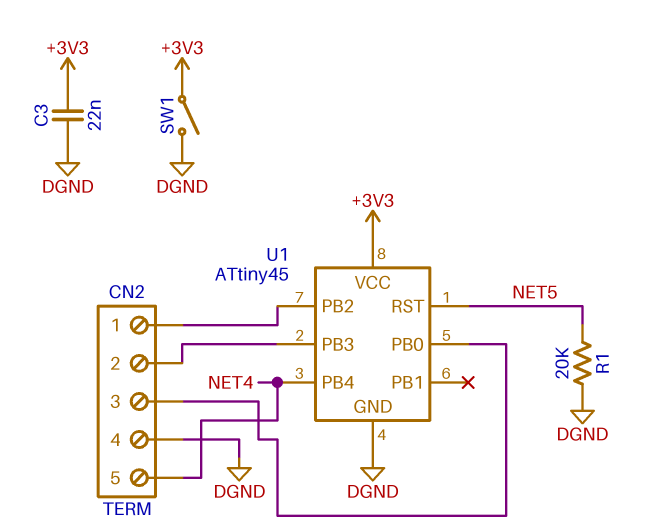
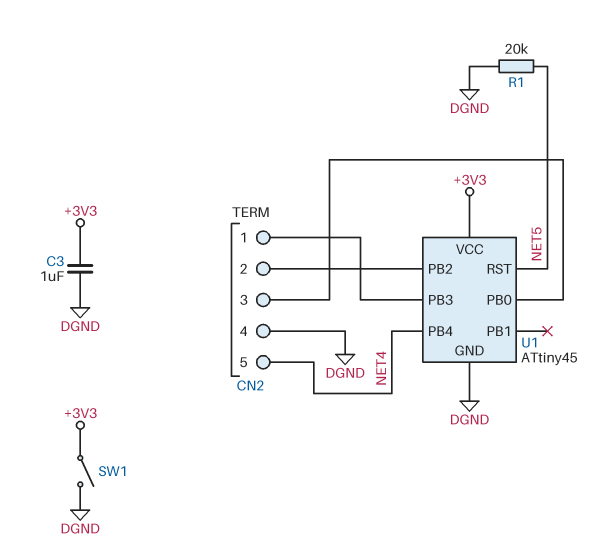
C3: 22nF (+3V3, DGND) -> 1uF (+3V3, DGND)
U1 pin PB2: CN2/1 -> CN2/2
U1 pin PB3: CN2/2 -> CN2/1

